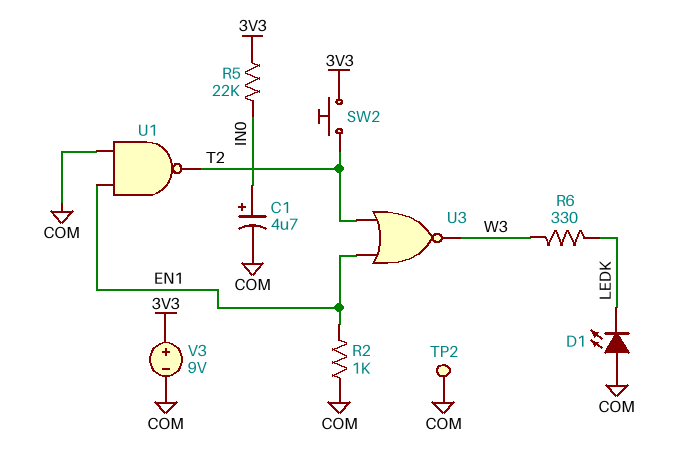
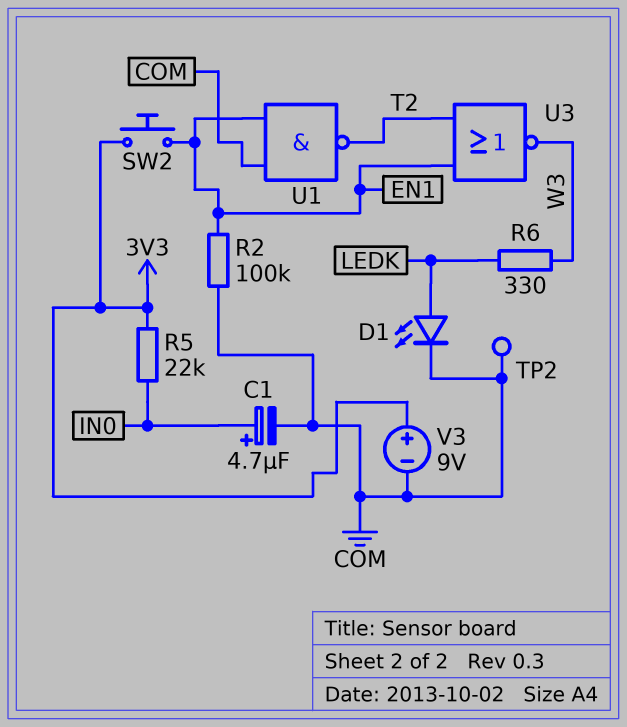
D1: LED (A COM, K LEDK) -> LED (A LEDK, K COM)
R2: 1k (COM, EN1) -> 100k (COM, EN1)
SW2: button (3V3, T2) -> button (3V3, EN1)

